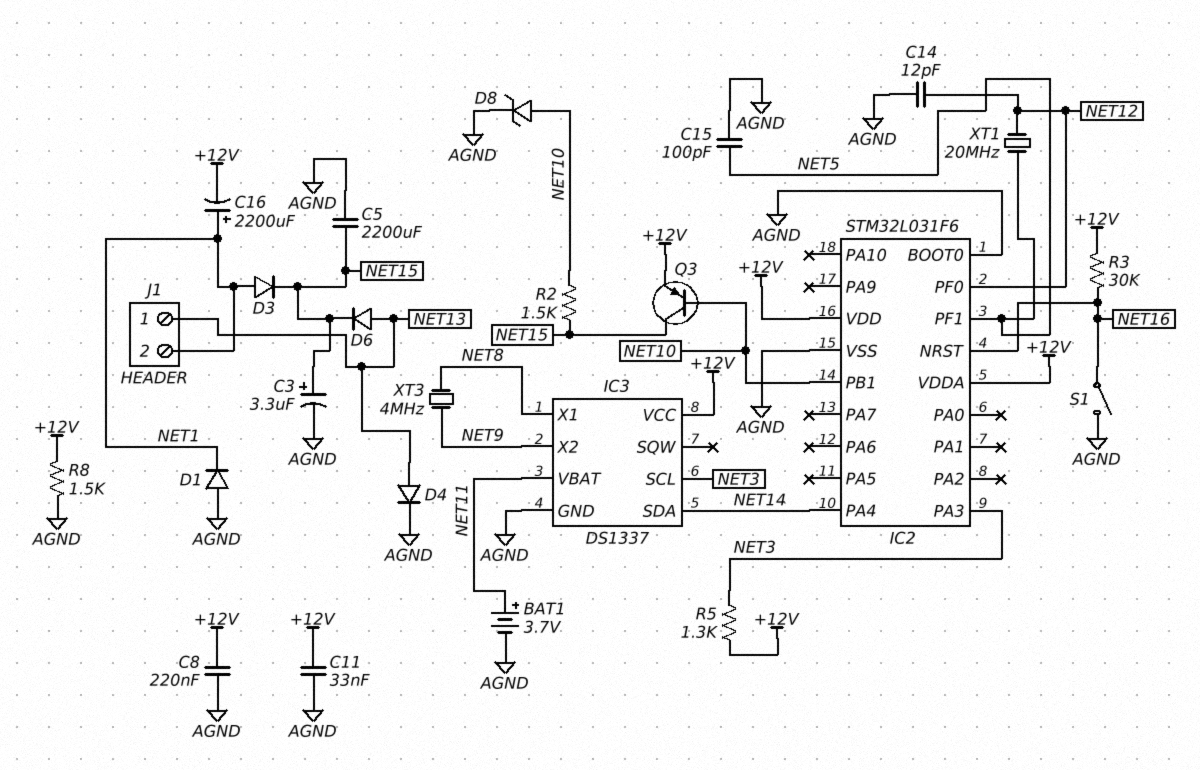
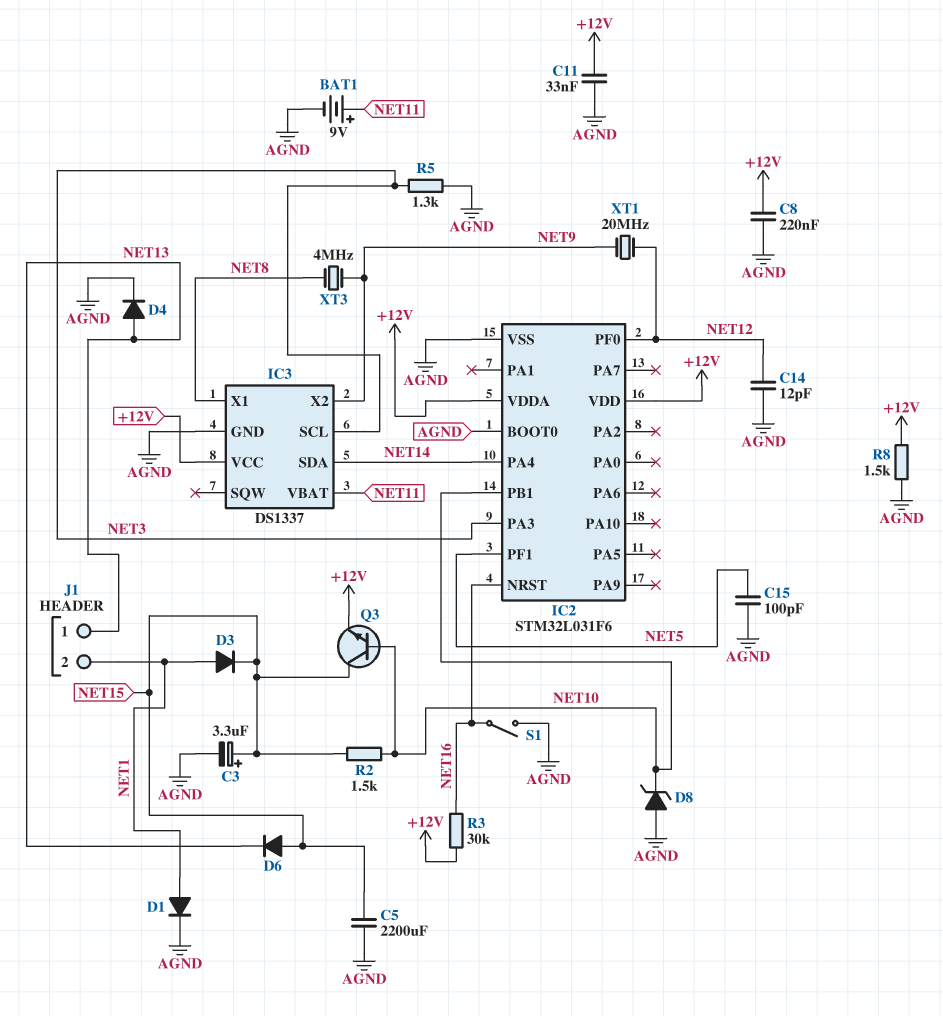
BAT1: 3.7V (plus NET11, minus AGND) -> 9V (plus NET11, minus AGND)
C16: 2200uF (plus NET1, minus +12V) -> none
D1: diode (A AGND, K NET1) -> diode (A NET1, K AGND)
D6: diode (A NET13, K NET15) -> diode (A NET15, K NET13)
D8: zener (A NET10, K AGND) -> zener (A AGND, K NET10)
Q3: PNP (B NET10, C NET15, E +12V) -> NPN (B NET10, C NET15, E +12V)
R5: 1.3k (+12V, NET3) -> 1.3k (AGND, NET3)
XT1: 20MHz (NET5, NET12) -> 20MHz (NET9, NET12)

